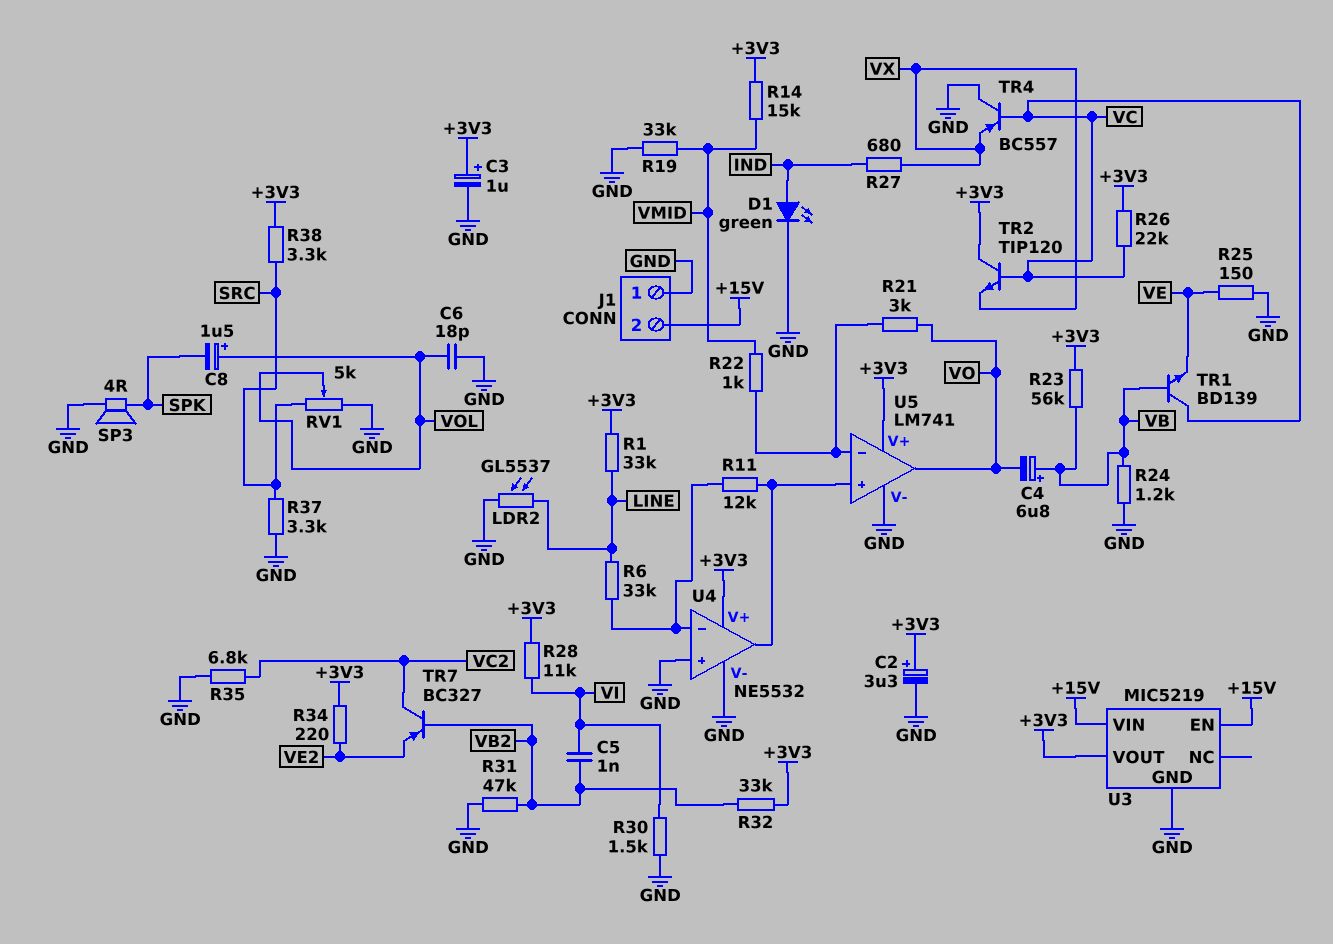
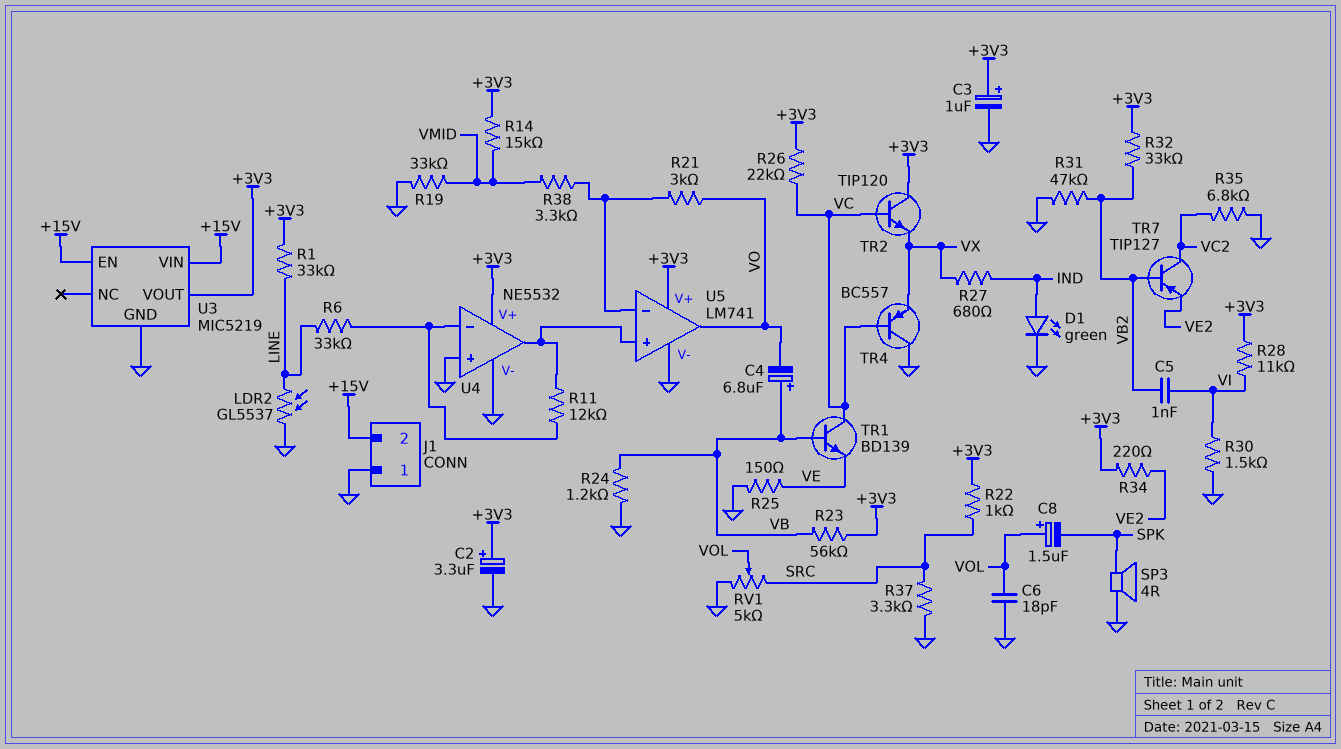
R22: 1k (U5/in-, VMID) -> 1k (+3V3, SRC)
R38: 3.3k (+3V3, SRC) -> 3.3k (U5/in-, VMID)
TR7: PNP BC327 (B VB2, C VC2, E VE2) -> PNP TIP127 (B VB2, C VC2, E VE2)

